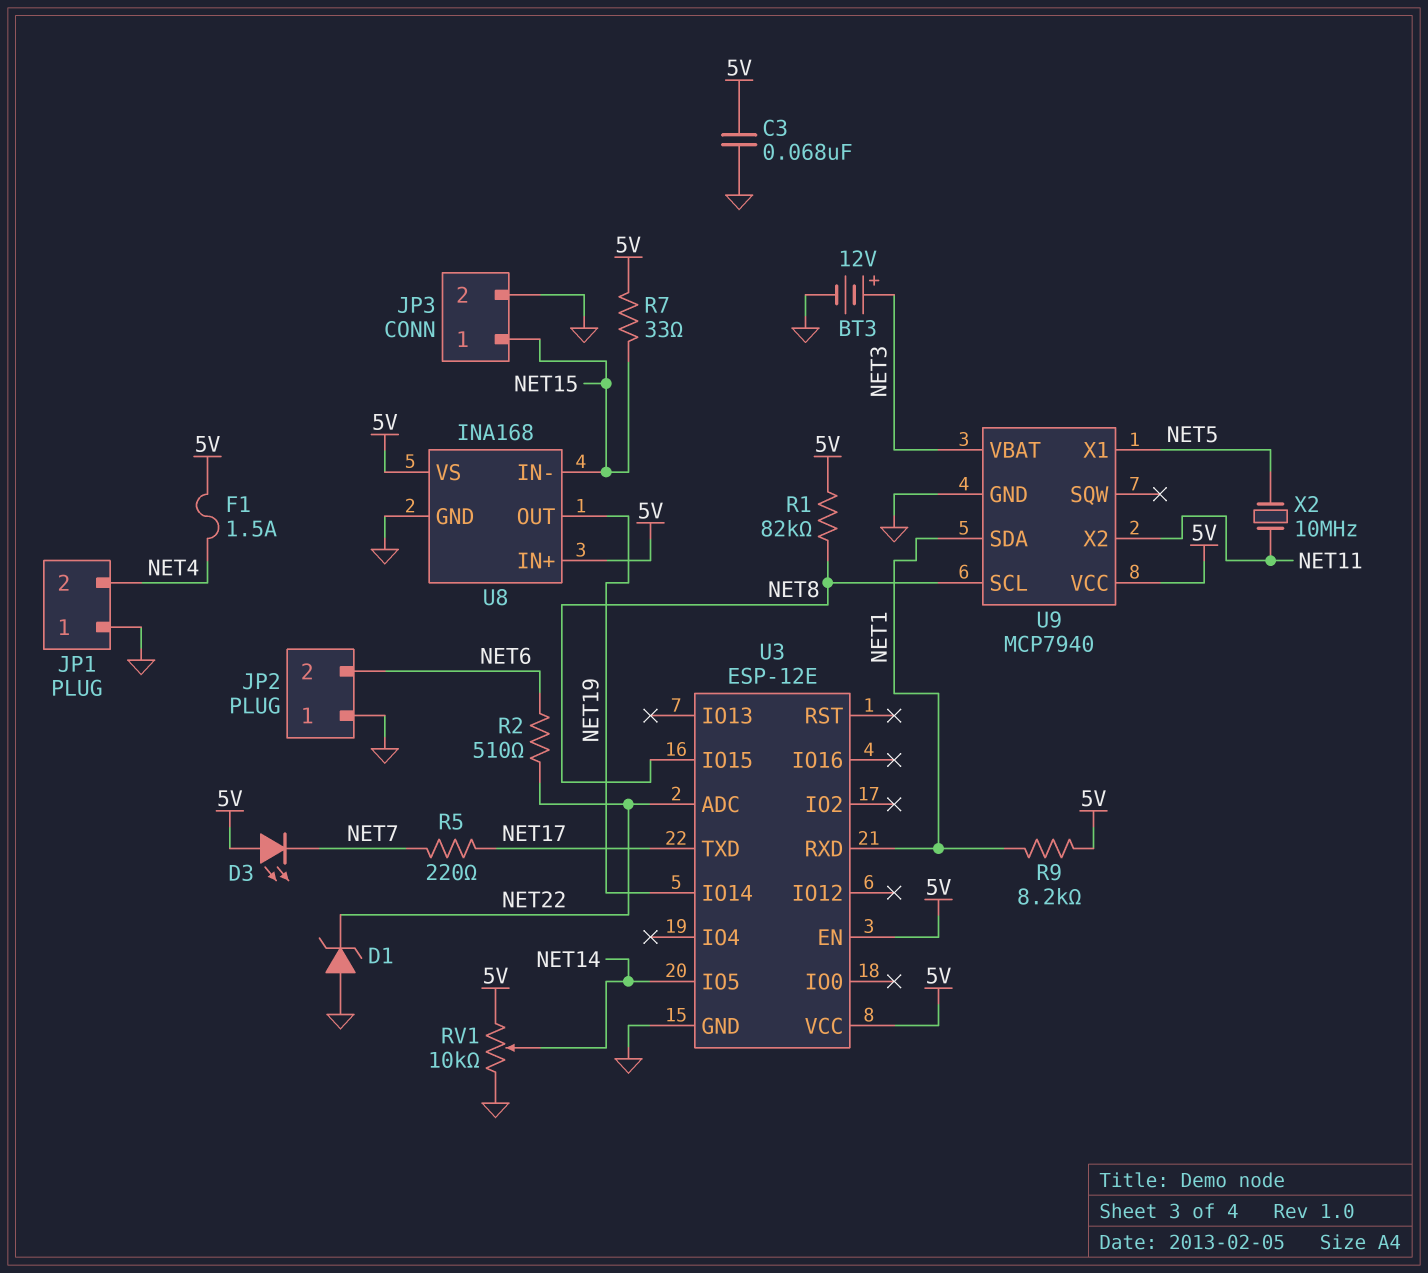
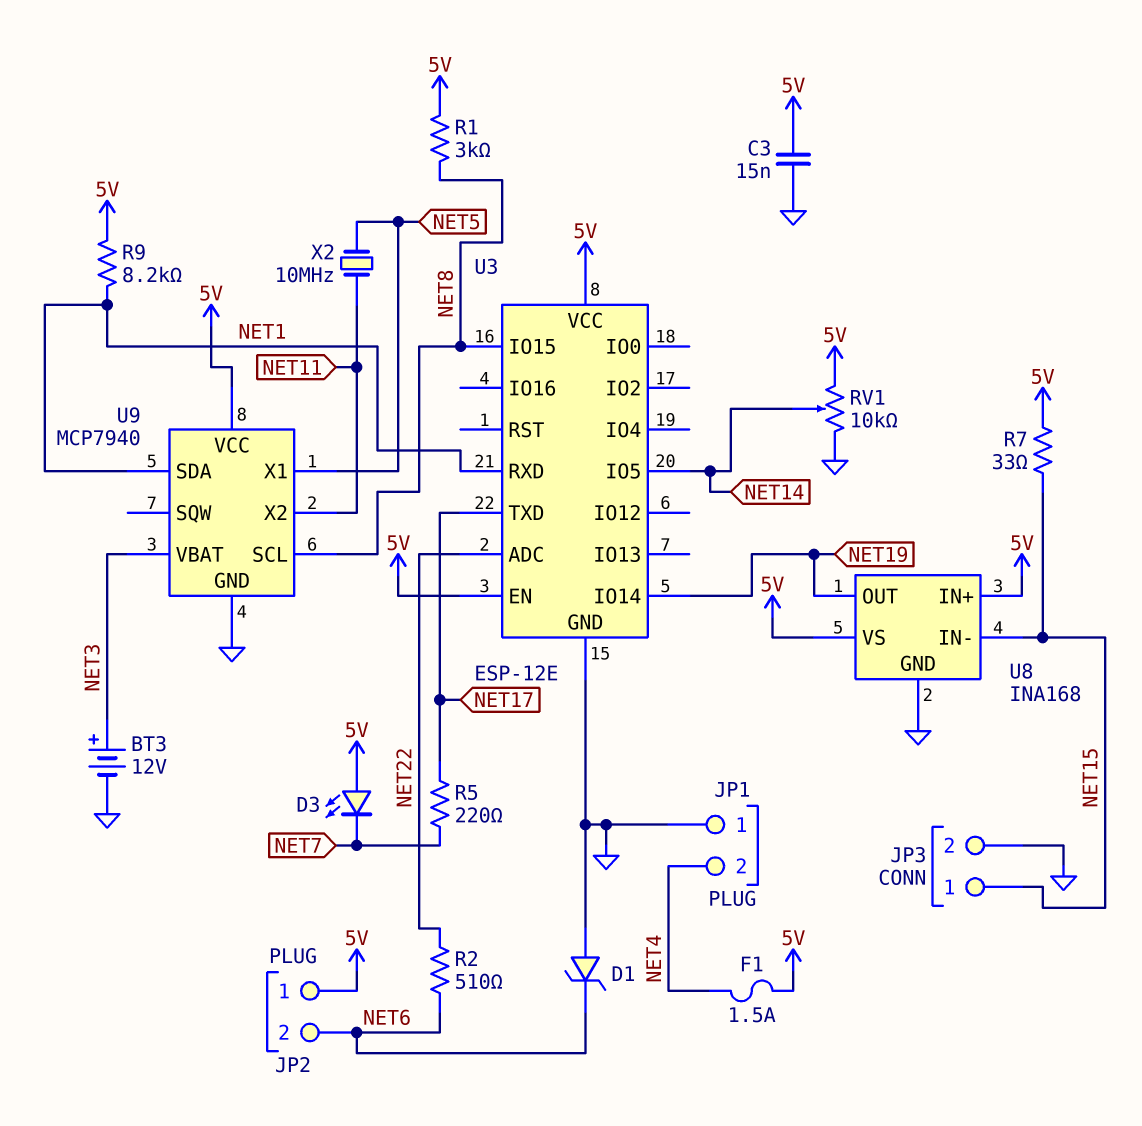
C3: 68nF (5V, GND) -> 15nF (5V, GND)
D1: zener (A GND, K NET22) -> zener (A GND, K NET6)
JP2 pin 1: GND -> 5V
R1: 82k (5V, NET8) -> 3k (5V, NET8)

